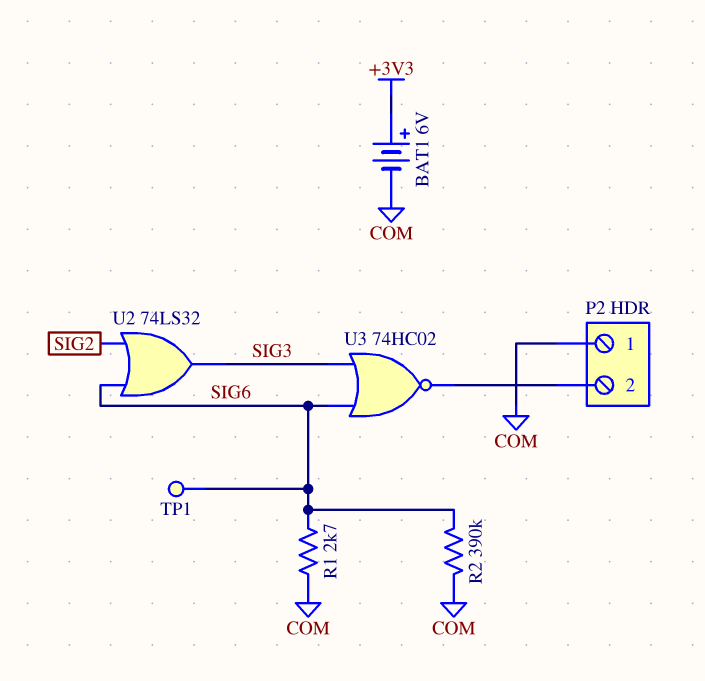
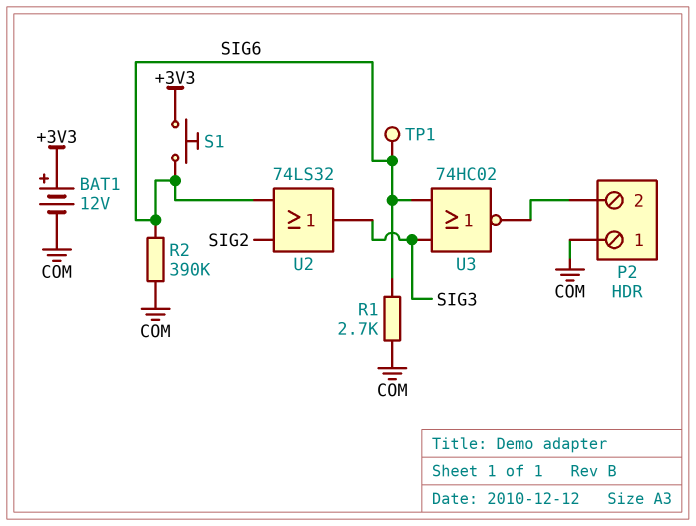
BAT1: 6V (plus +3V3, minus COM) -> 12V (plus +3V3, minus COM)
S1: none -> button (+3V3, SIG6)

